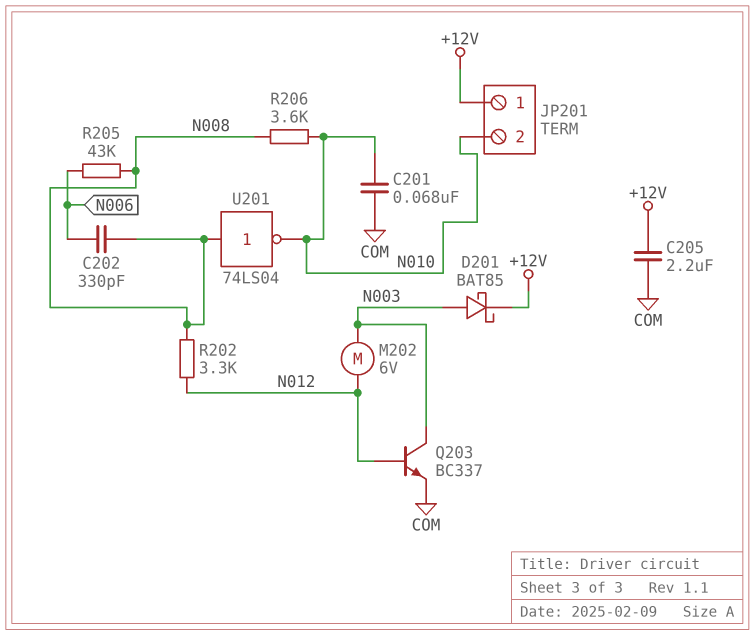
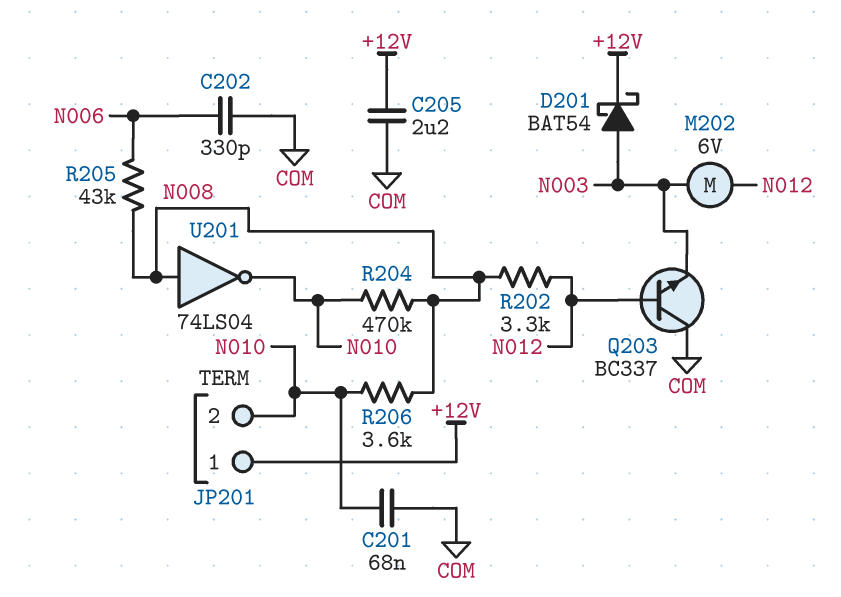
C202: 330pF (N006, N008) -> 330pF (COM, N006)
D201: schottky BAT85 (A N003, K +12V) -> schottky BAT54 (A N003, K +12V)
Q203: NPN BC337 (B N012, C N003, E COM) -> NPN BC337 (B N012, C COM, E N003)
R204: none -> 470k (N008, N010)

